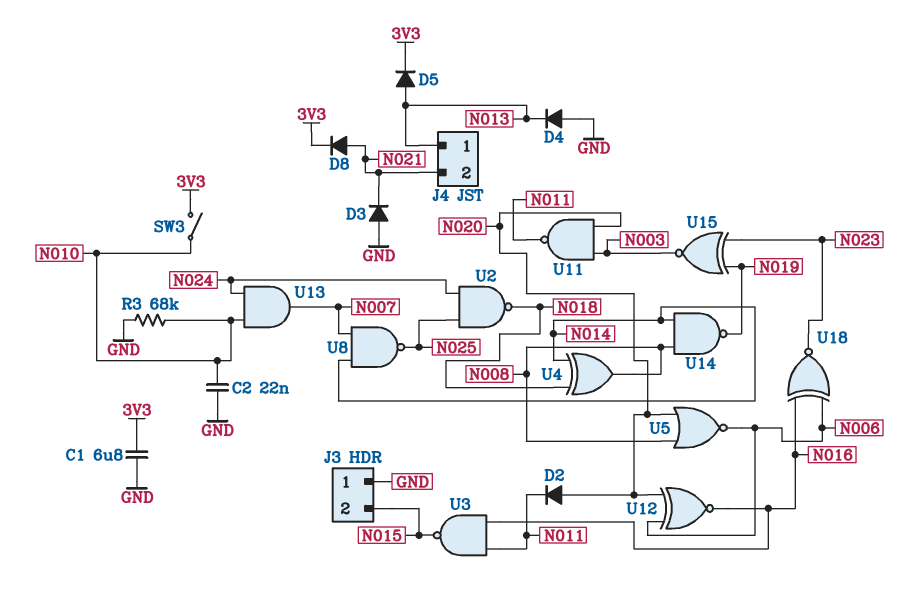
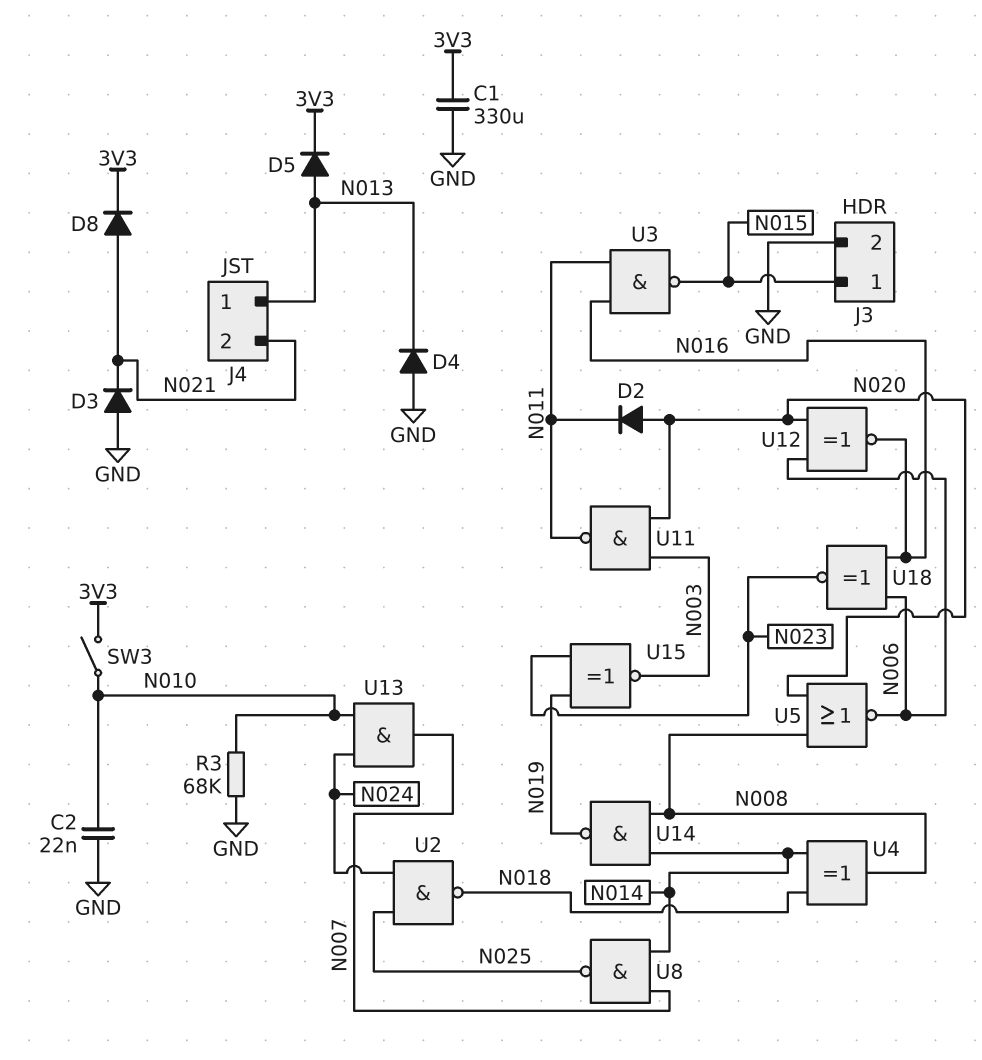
C1: 6.8uF (3V3, GND) -> 330uF (3V3, GND)
J3 pin 1: GND -> N015
J3 pin 2: N015 -> GND

